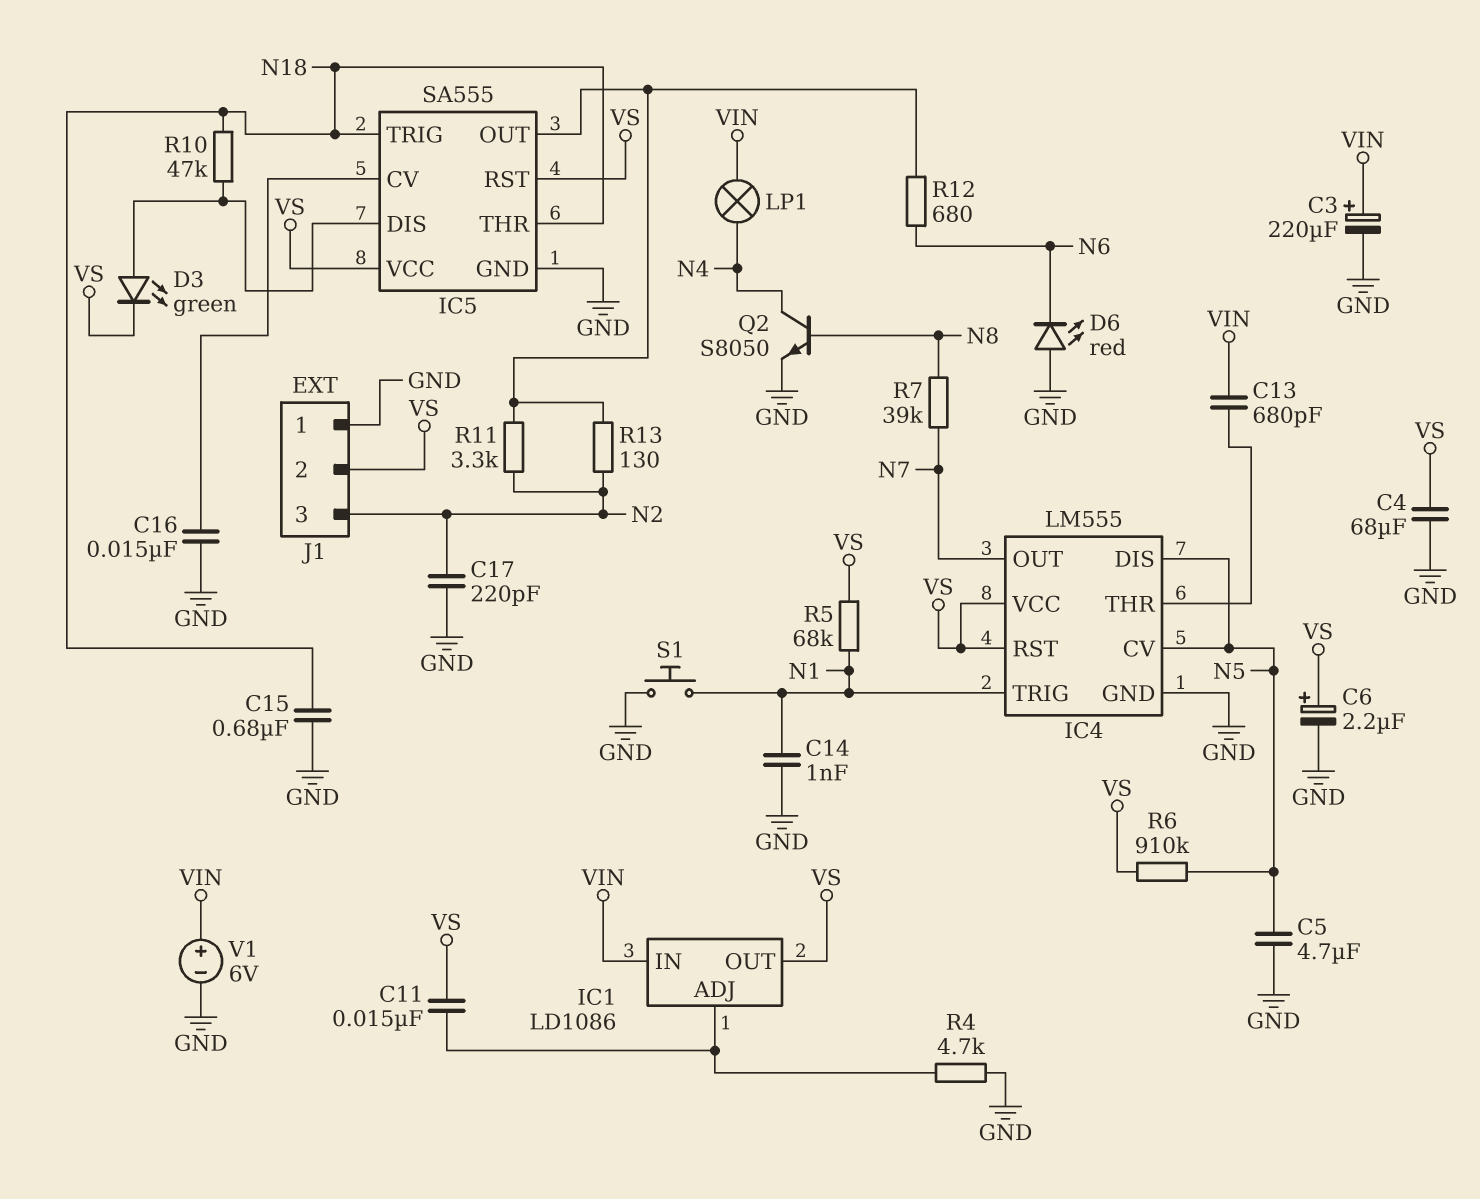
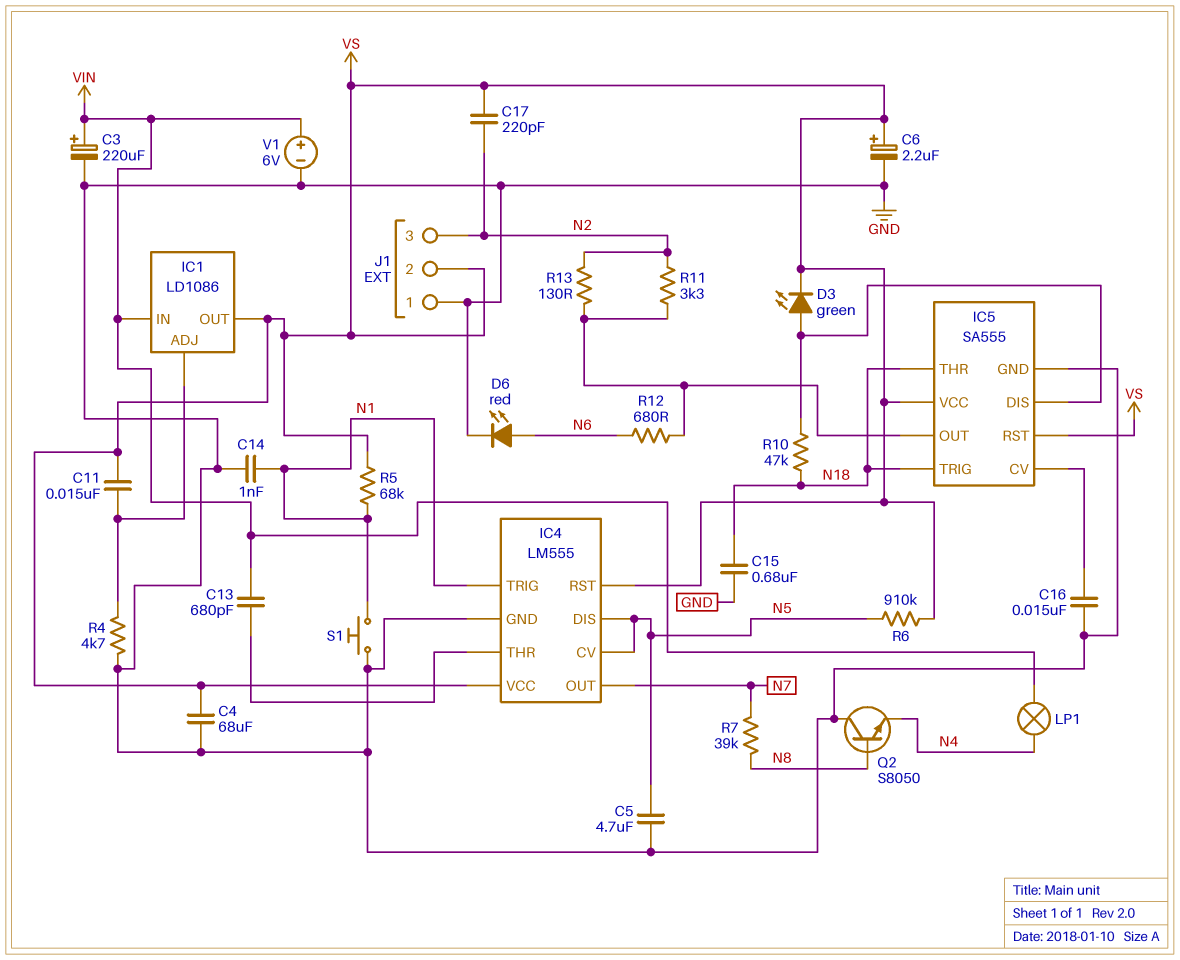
C17: 220pF (GND, N2) -> 220pF (N2, VS)
D6: LED red (A GND, K N6) -> LED red (A N6, K GND)
Q2: NPN S8050 (B N8, C N4, E GND) -> NPN S8050 (B N8, C GND, E N4)

